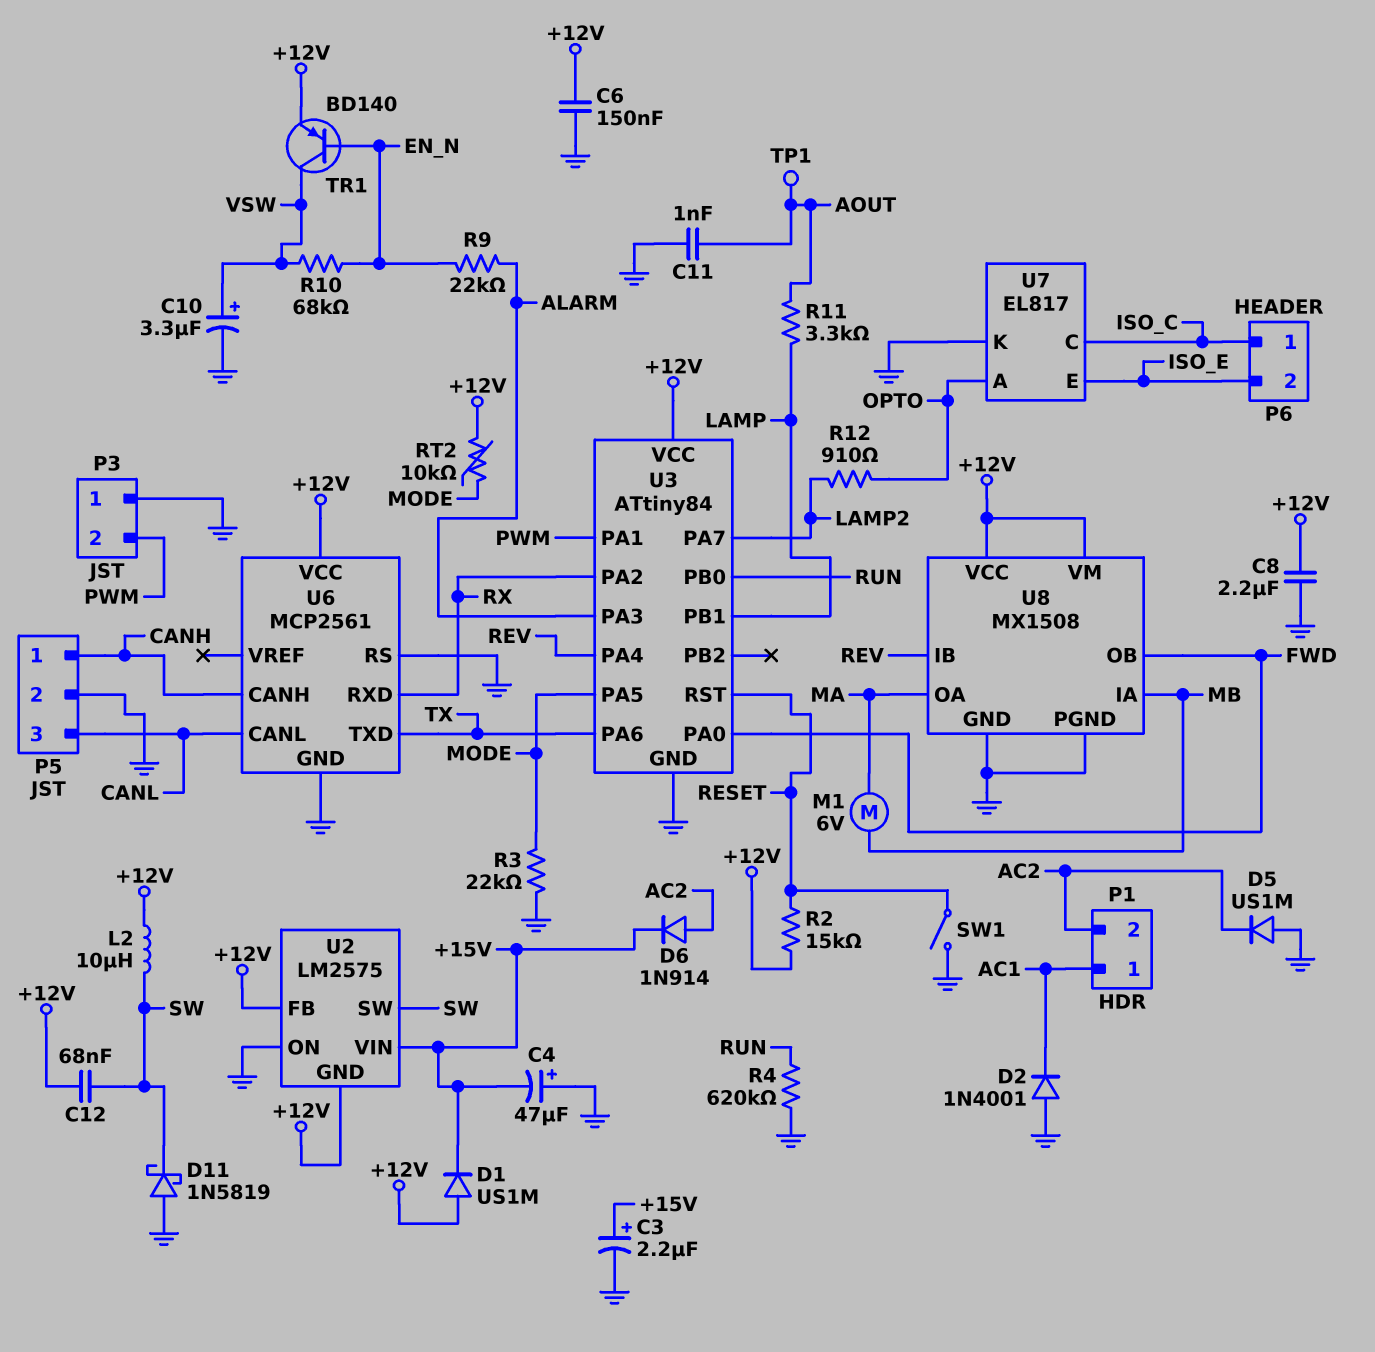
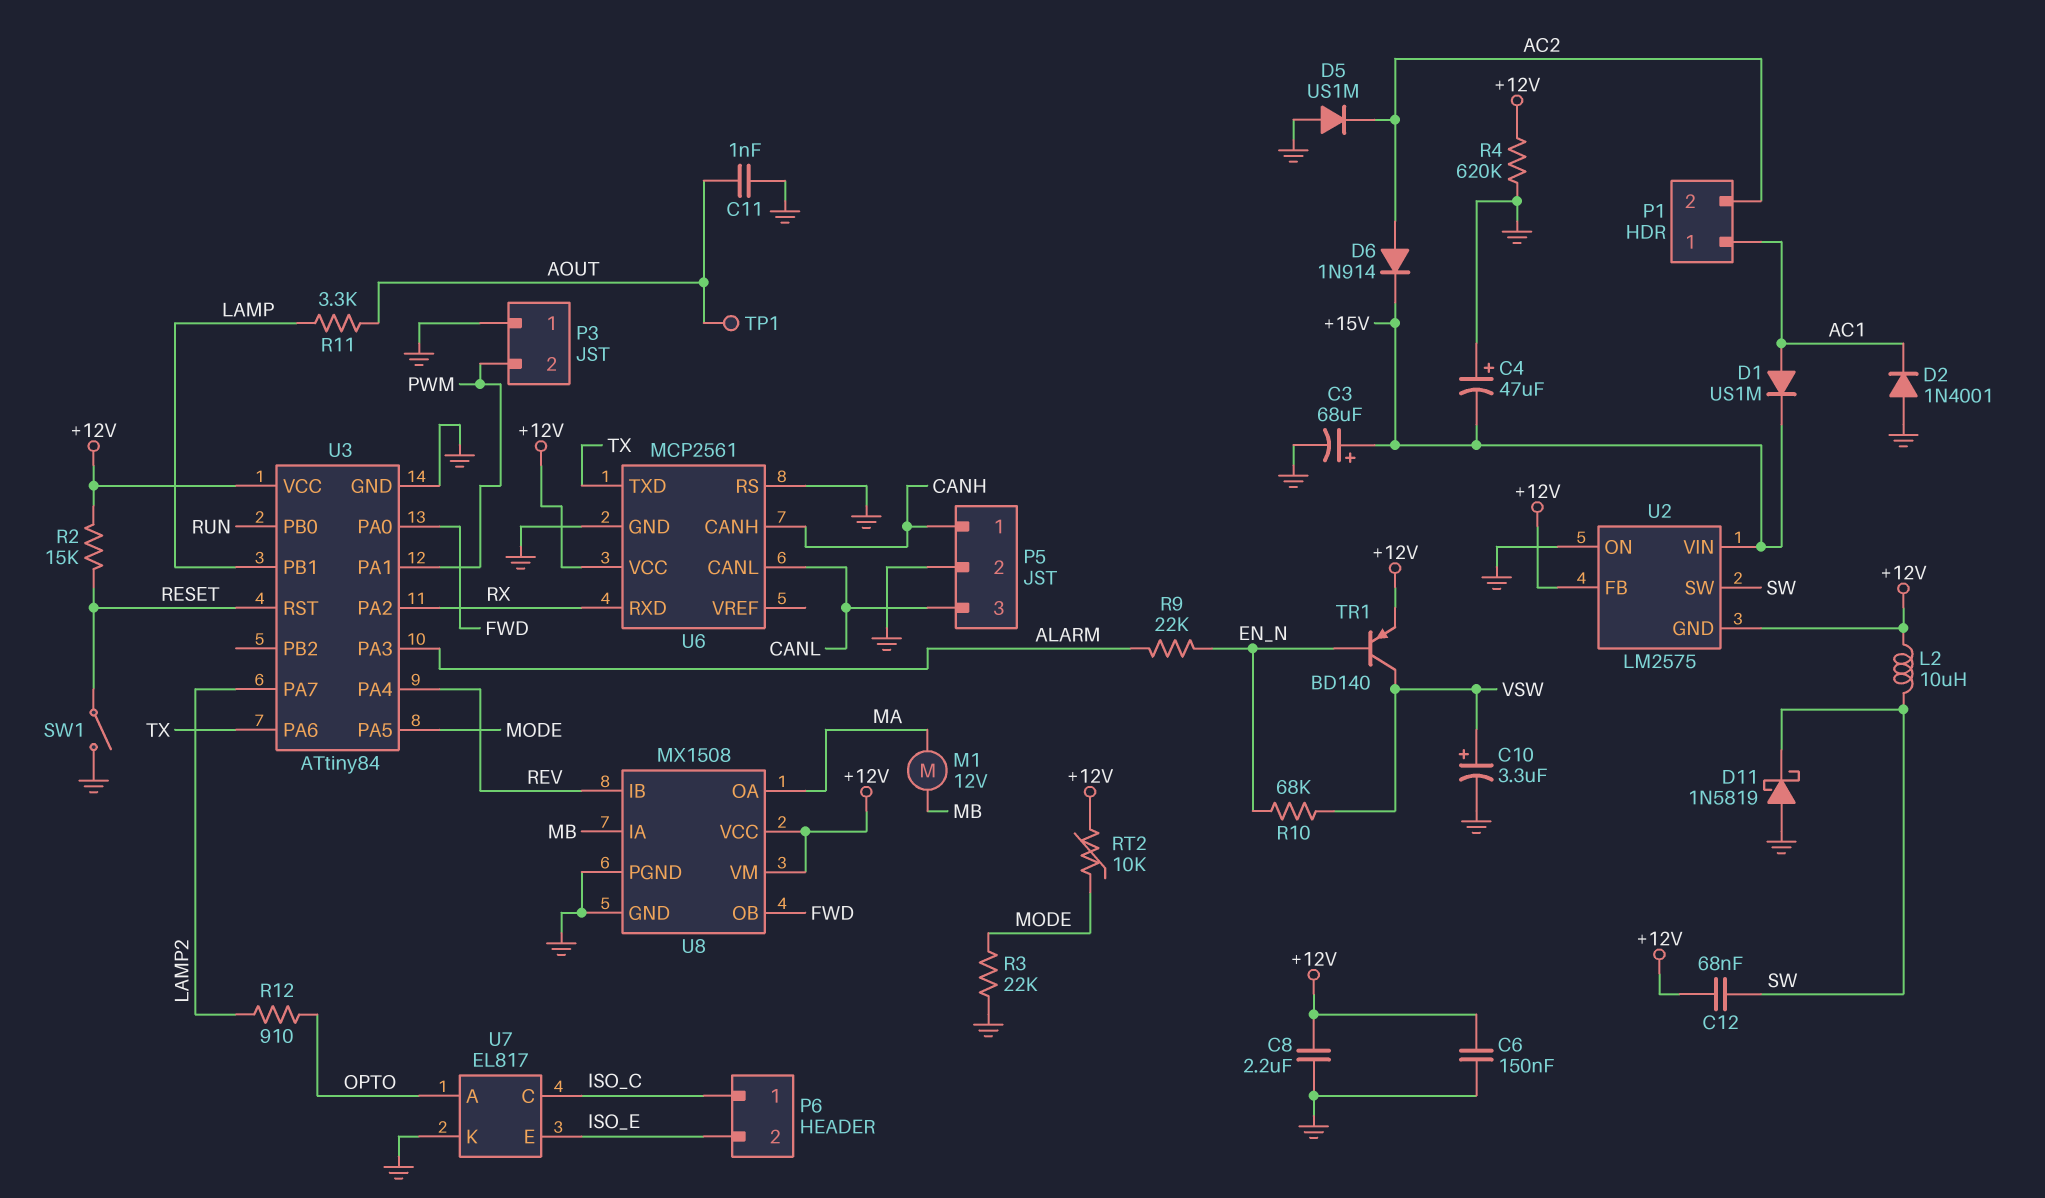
C3: 2.2uF (plus +15V, minus GND) -> 68uF (plus +15V, minus GND)
D1: diode US1M (A +12V, K +15V) -> diode US1M (A AC1, K +15V)
M1: motor 6V (MA, MB) -> motor 12V (MA, MB)
R4: 620k (GND, RUN) -> 620k (+12V, GND)

